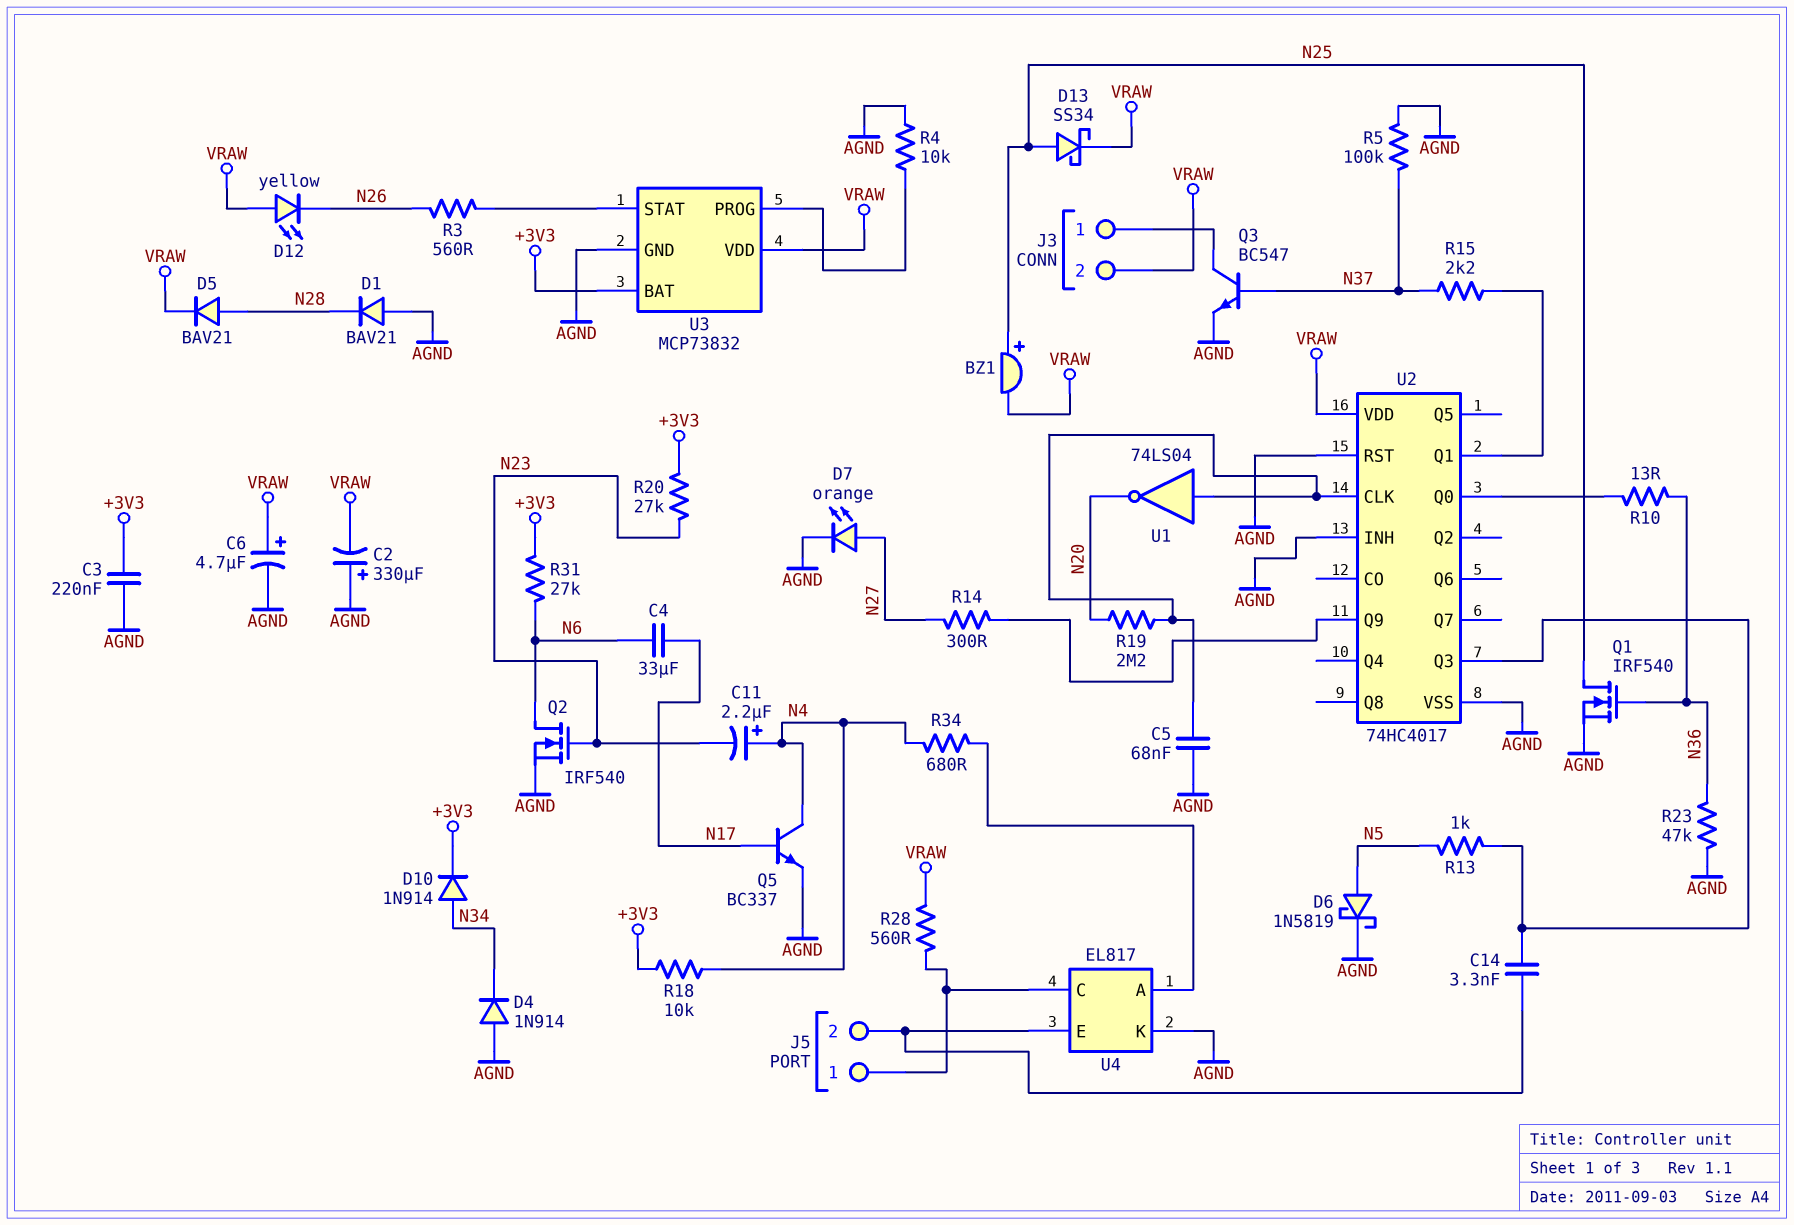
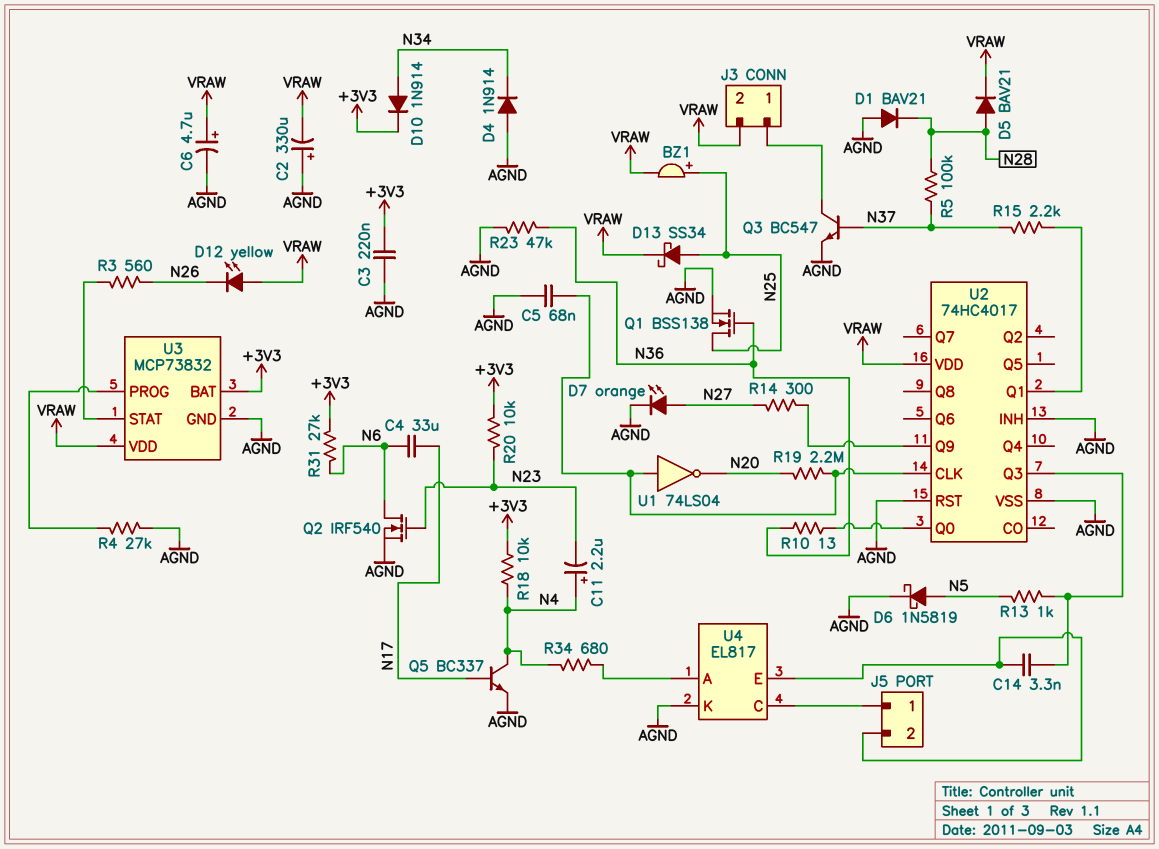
Q1: NMOS IRF540 (G N36, D N25, S AGND) -> NMOS BSS138 (G N36, D N25, S AGND)
R4: 10k (AGND, U3/PROG) -> 27k (AGND, U3/PROG)
R5: 100k (AGND, N37) -> 100k (N28, N37)
R20: 27k (+3V3, N23) -> 10k (+3V3, N23)
R28: 560 (J5/1, VRAW) -> none

